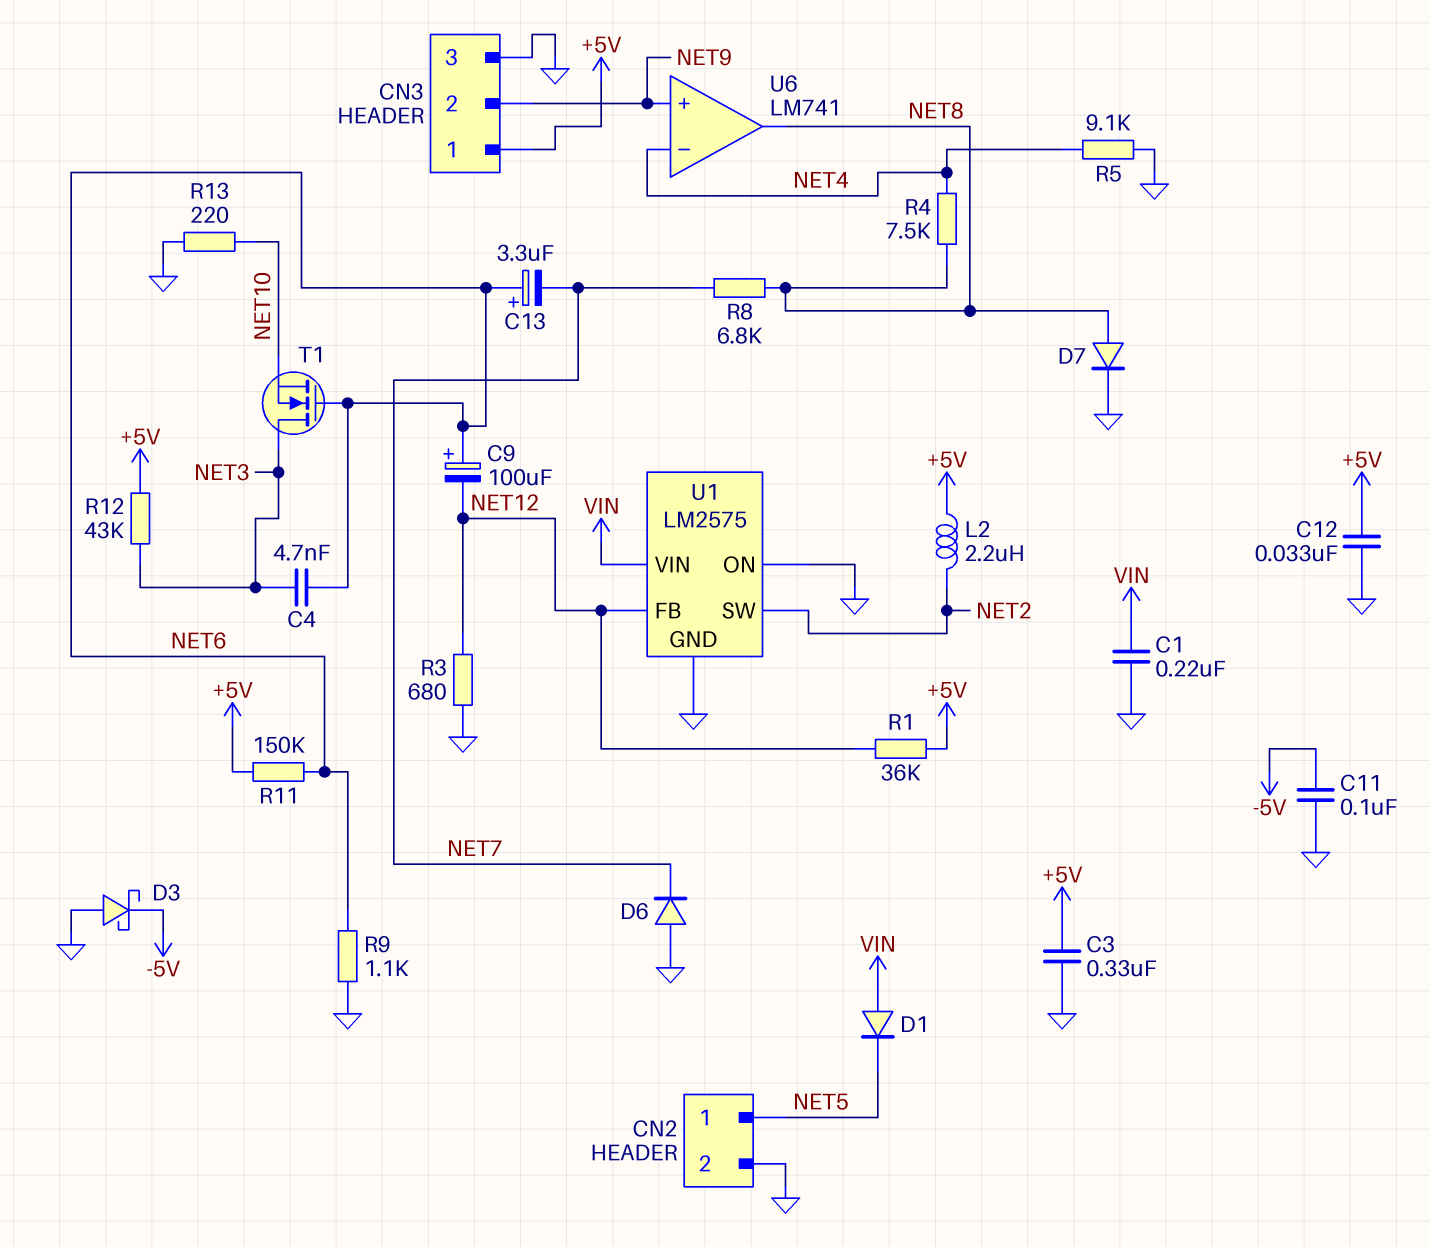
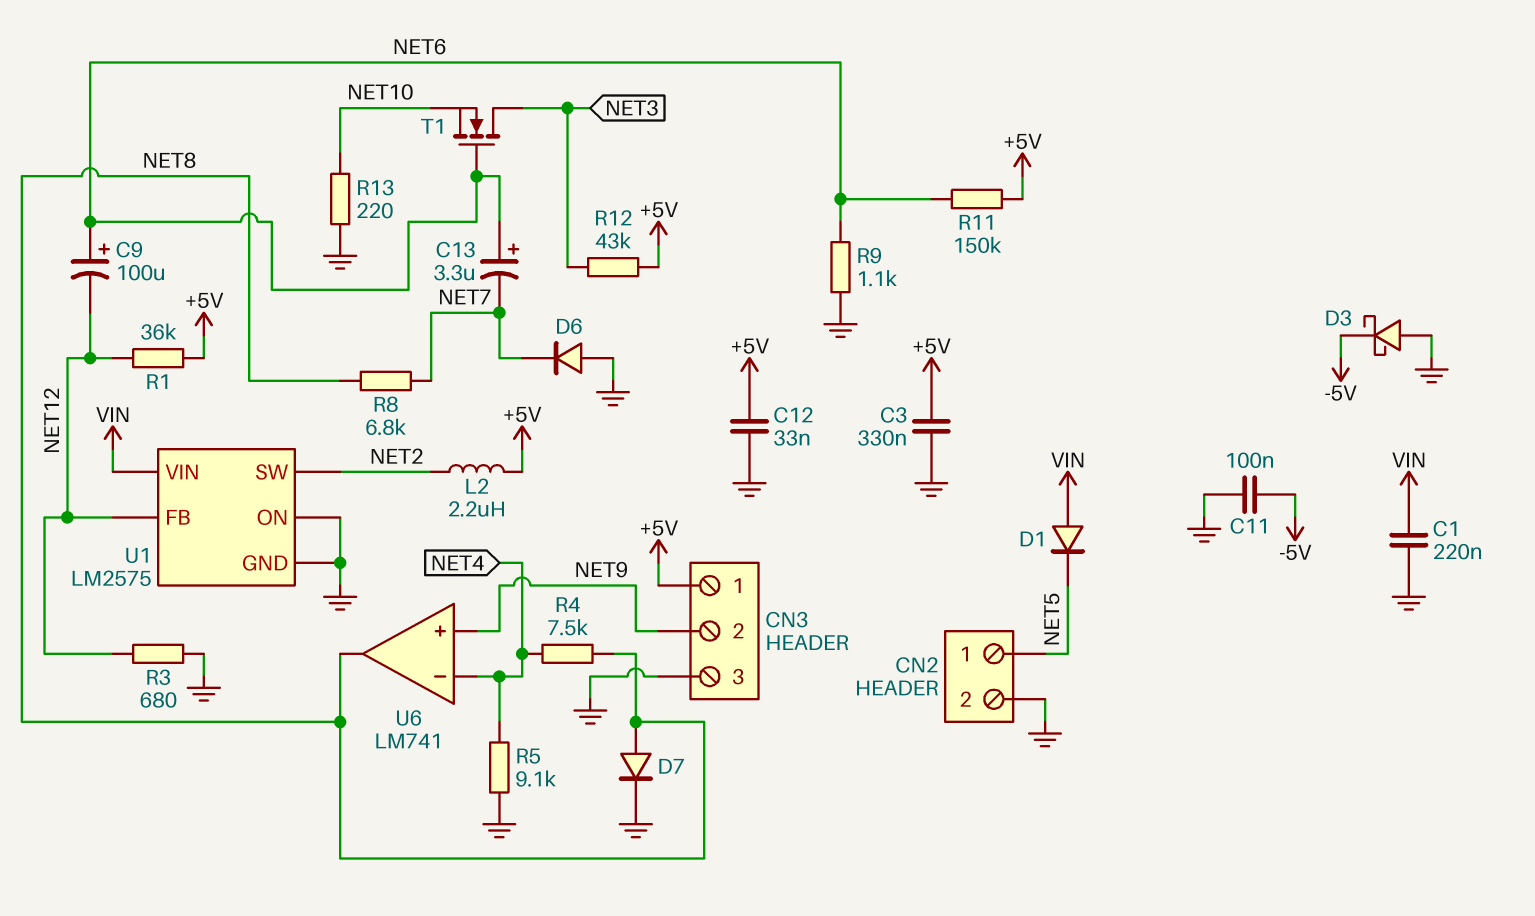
C4: 4.7nF (NET3, NET6) -> none

